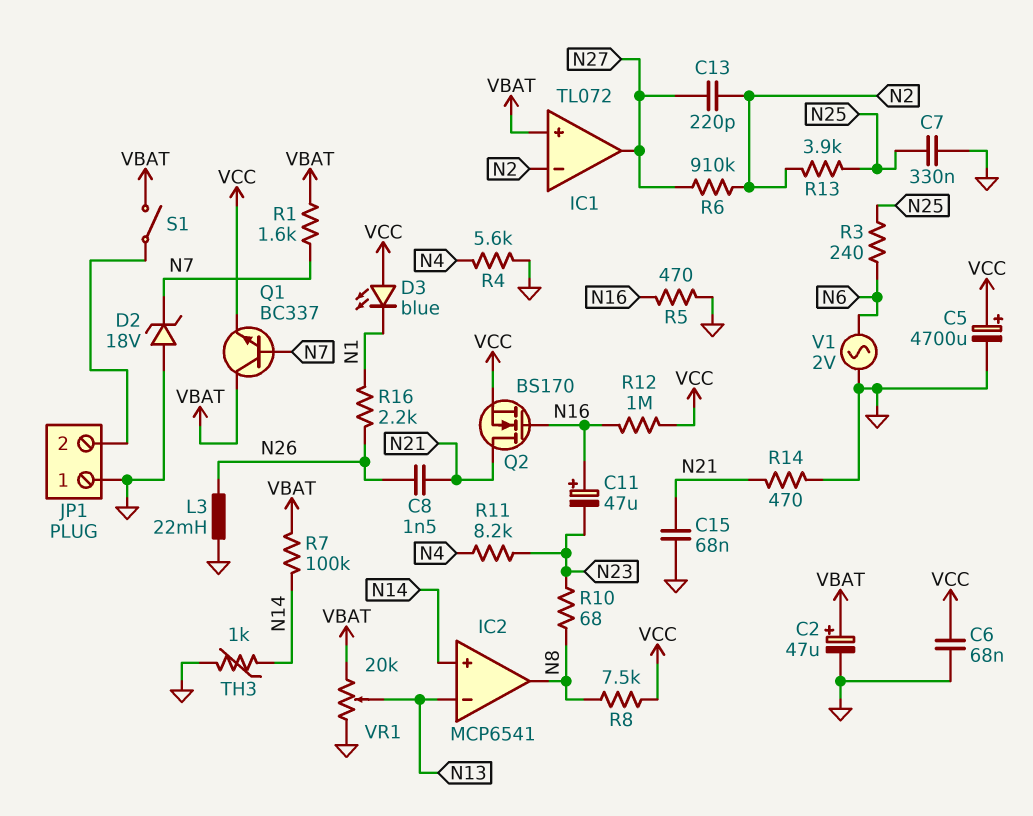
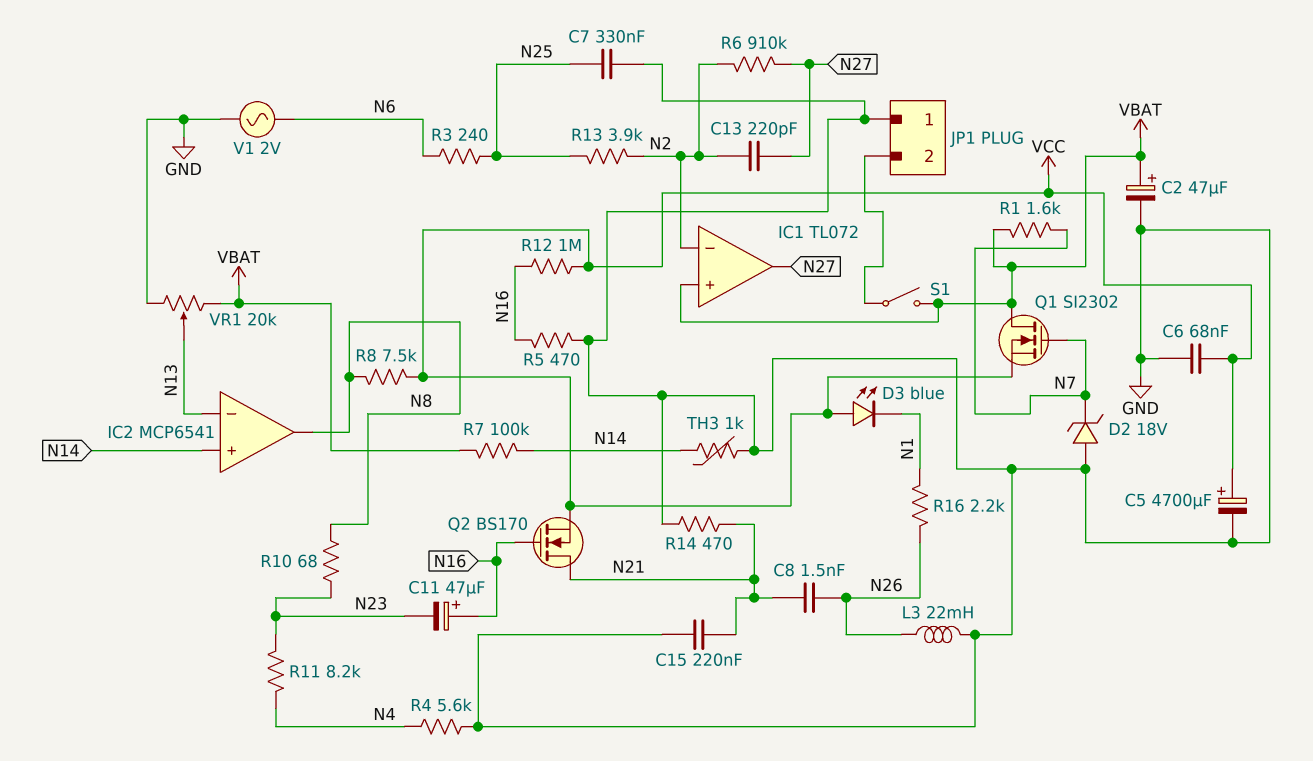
C15: 68nF (GND, N21) -> 220nF (GND, N21)
Q1: NPN BC337 (B N7, C VBAT, E VCC) -> NMOS SI2302 (G N7, D VBAT, S VCC)

